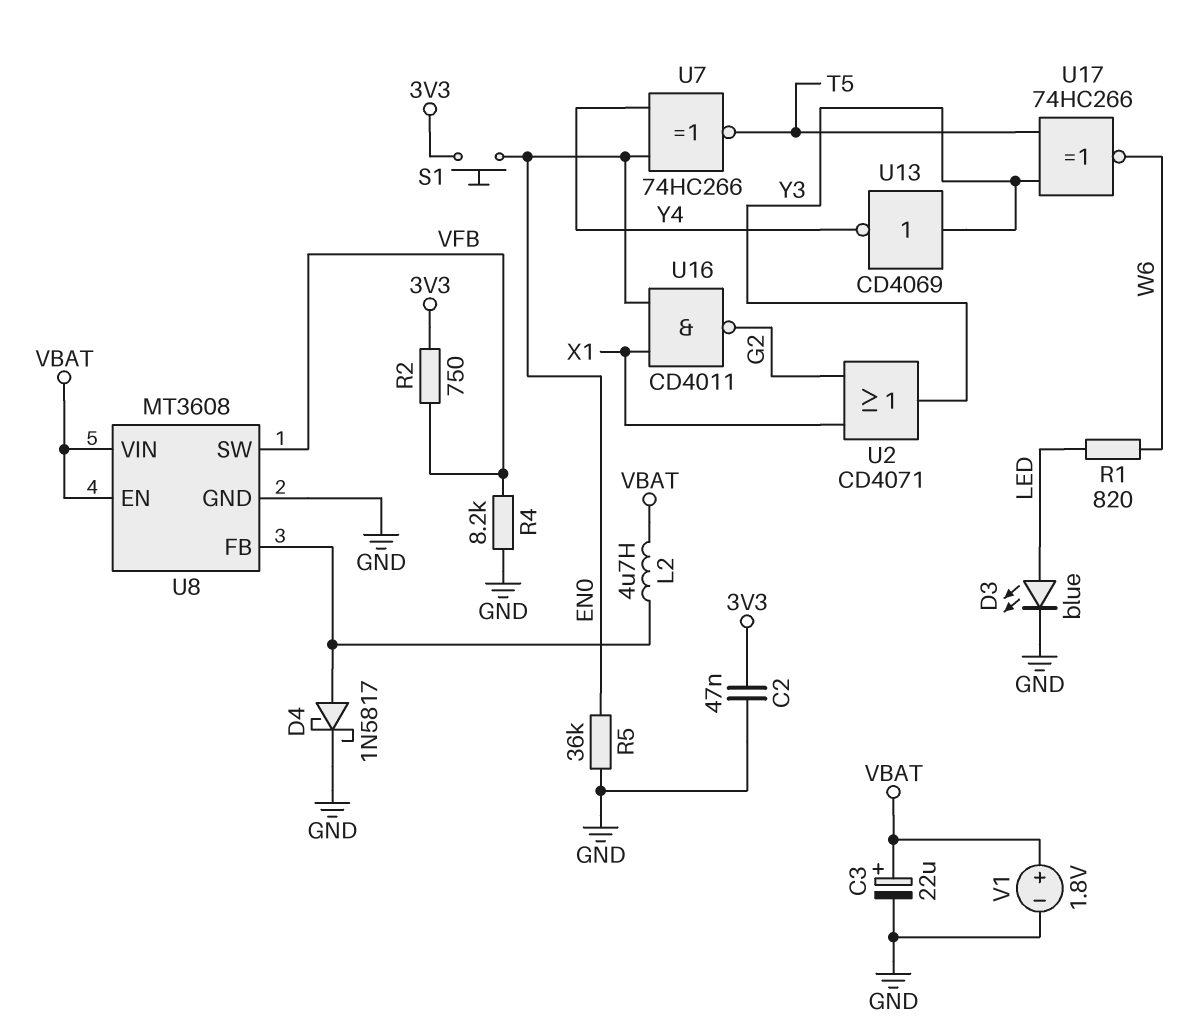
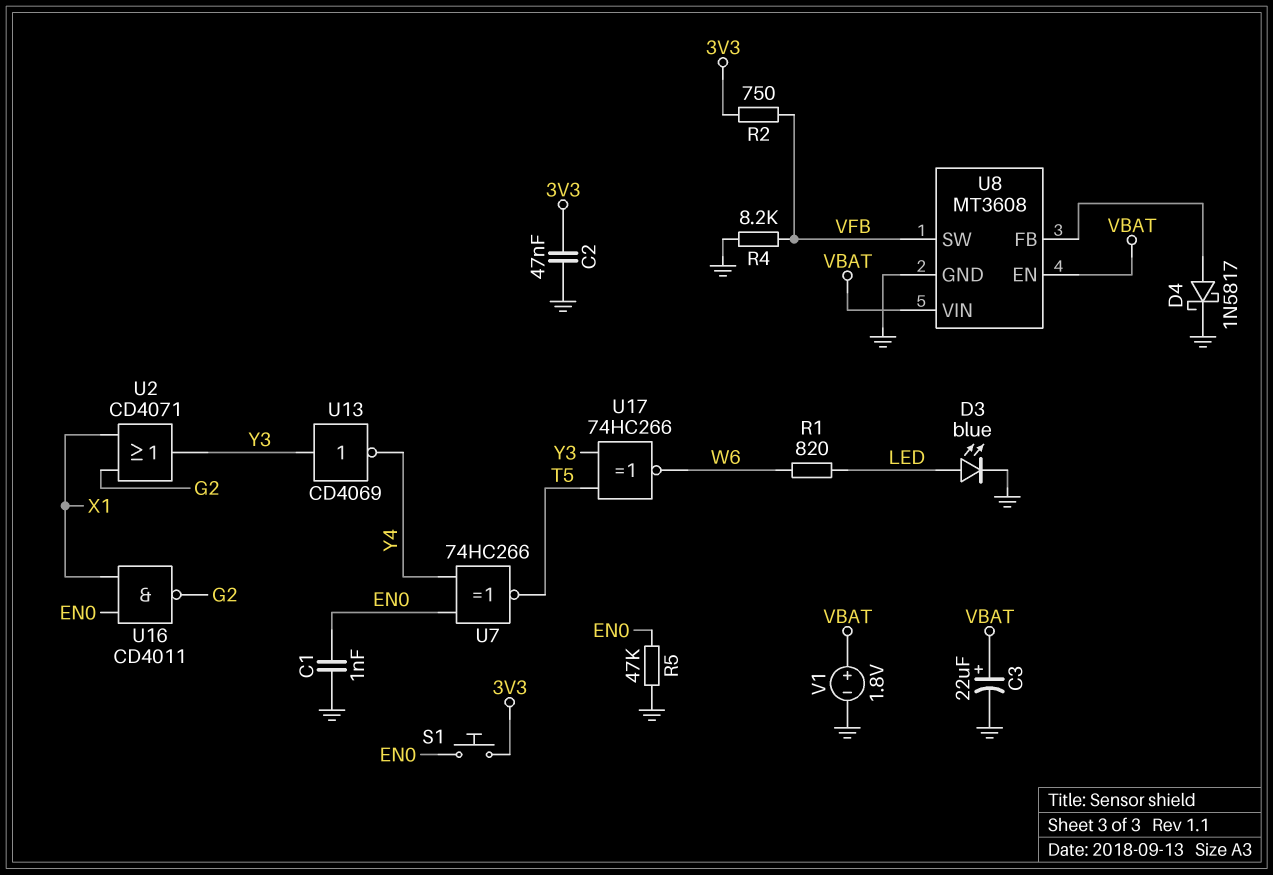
C1: none -> 1nF (EN0, GND)
L2: 4.7uH (U8/FB, VBAT) -> none
R5: 36k (EN0, GND) -> 47k (EN0, GND)

